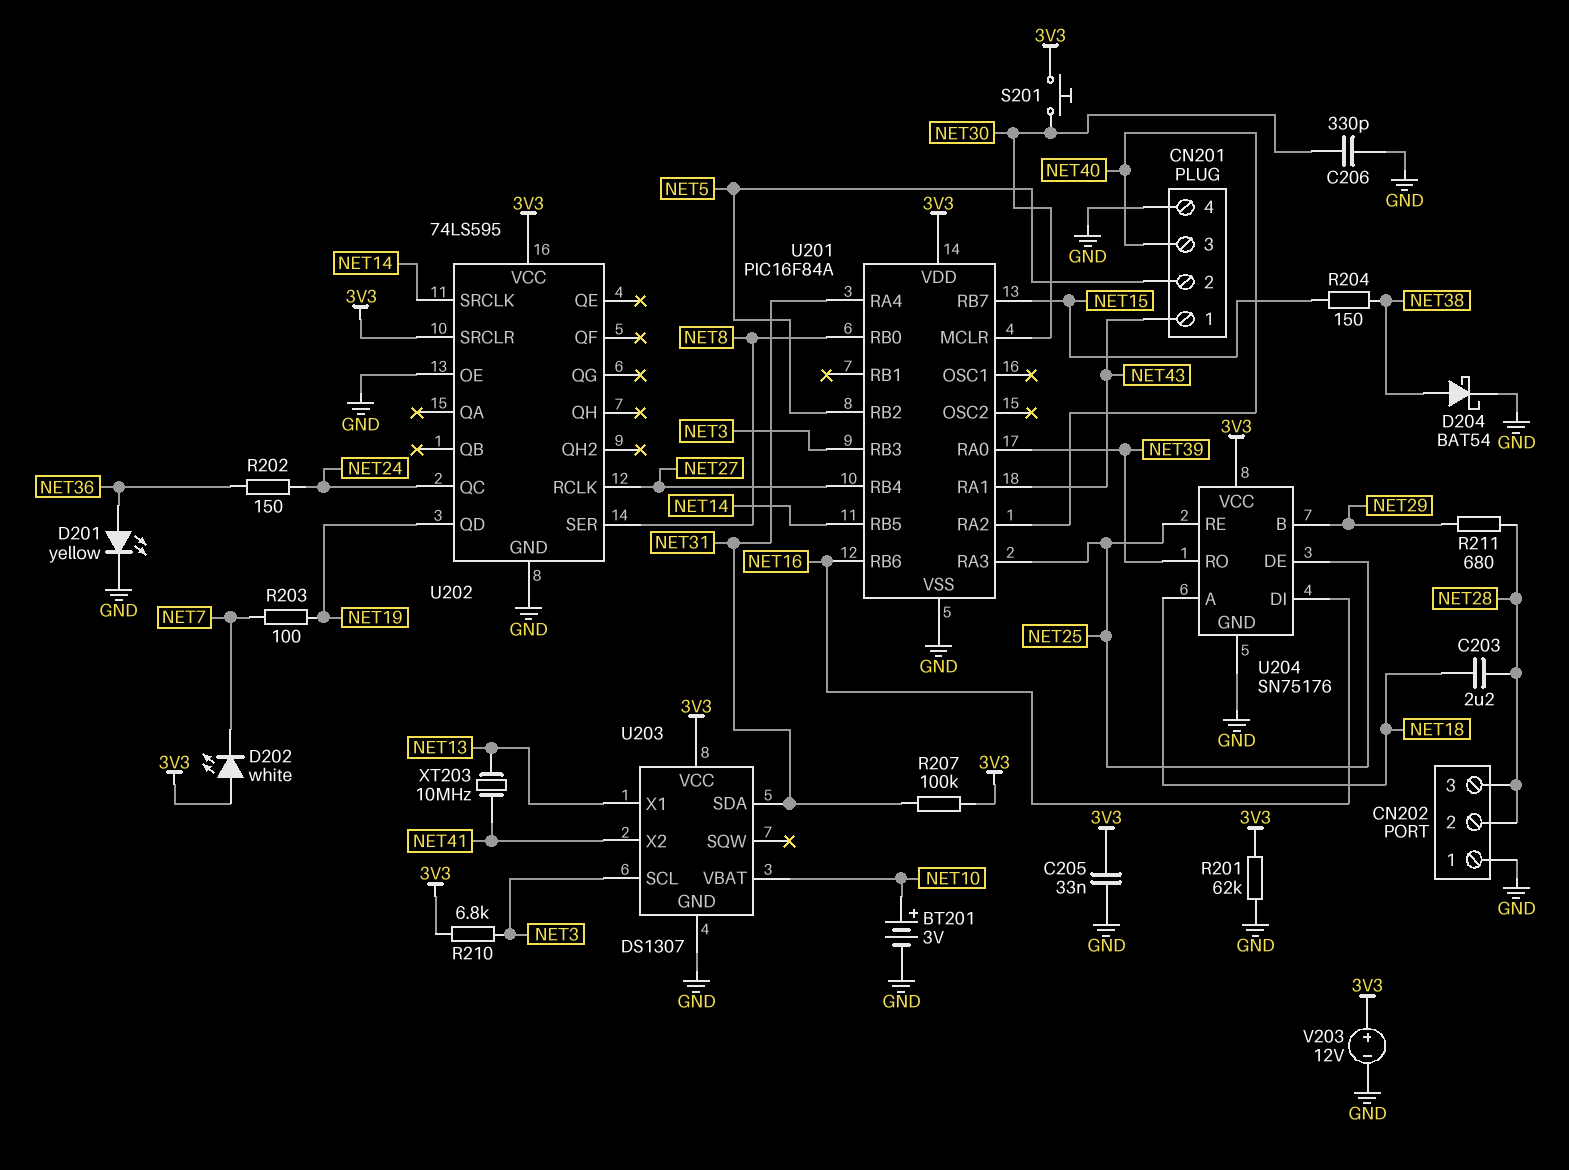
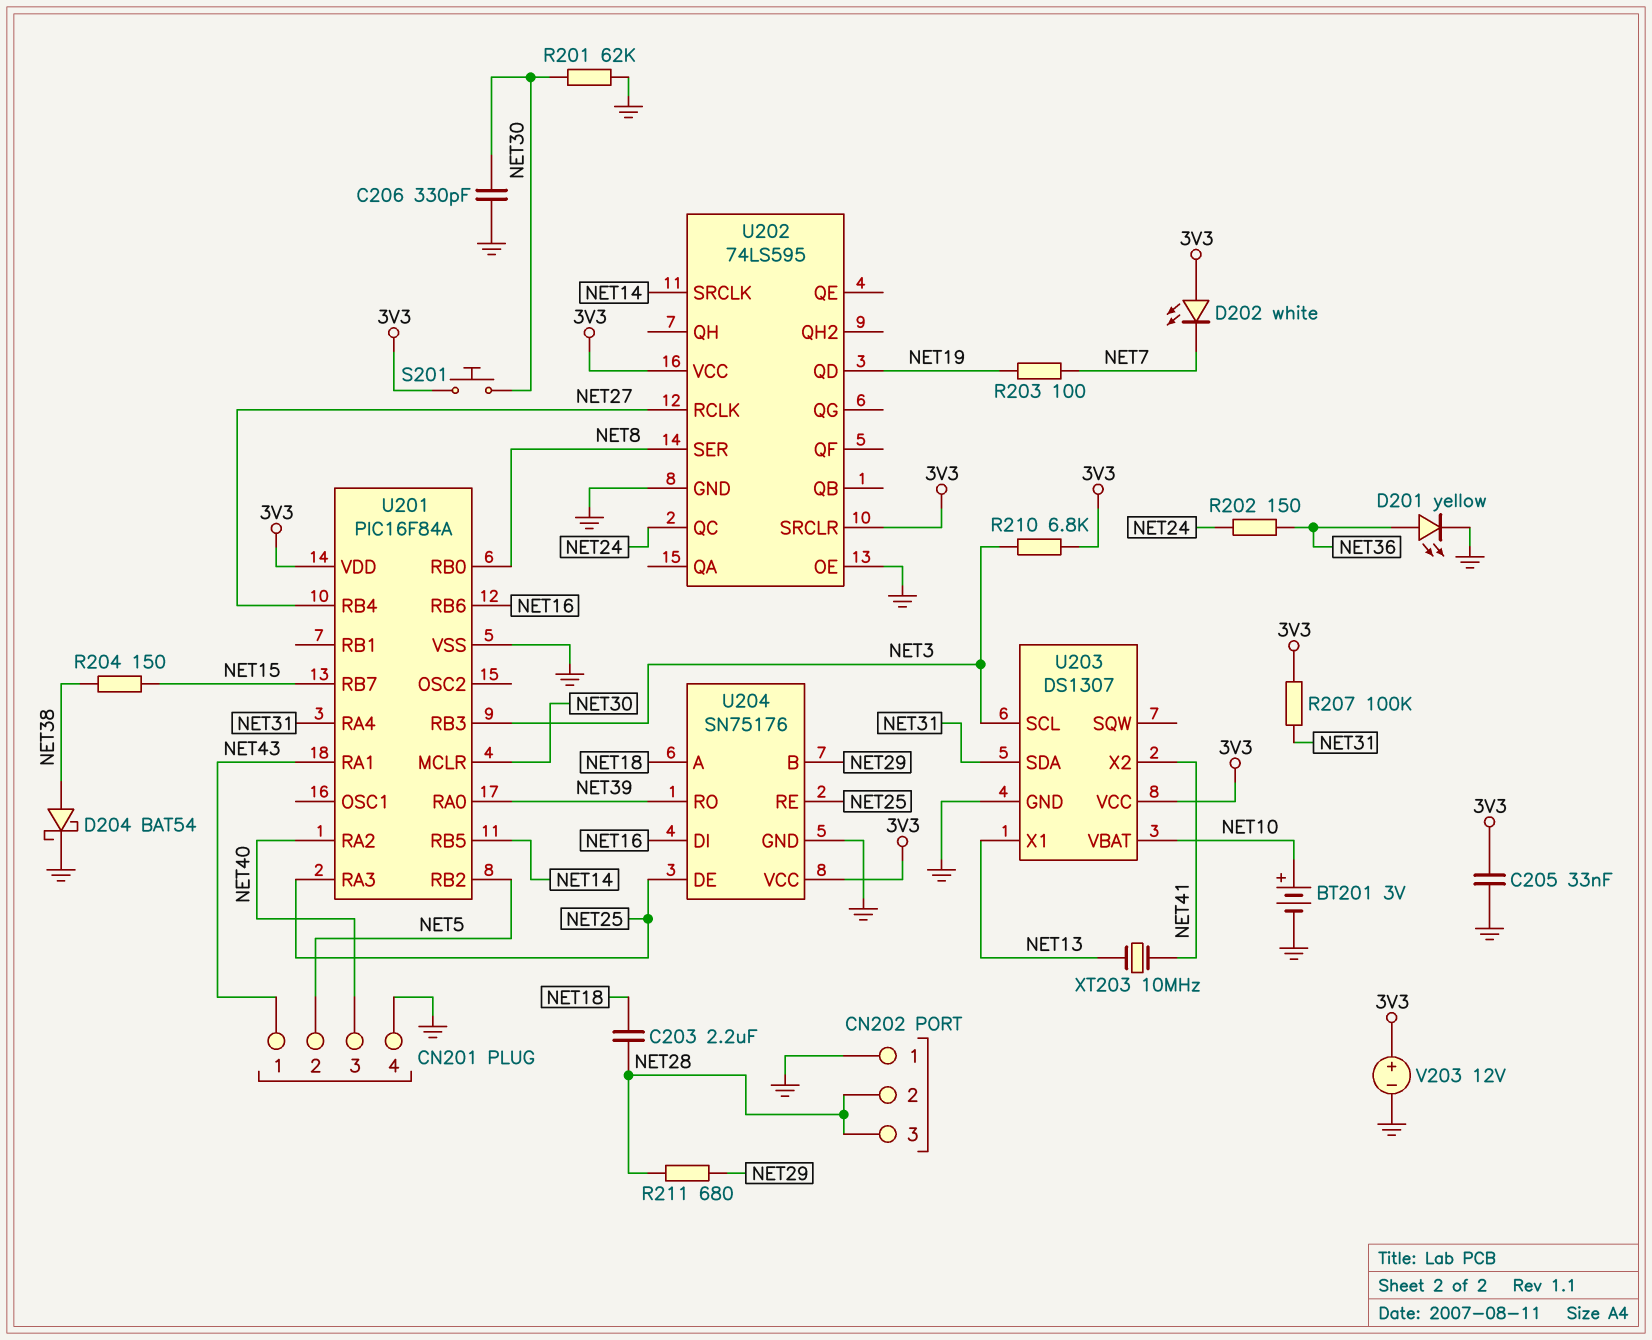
R201: 62k (3V3, GND) -> 62k (GND, NET30)

